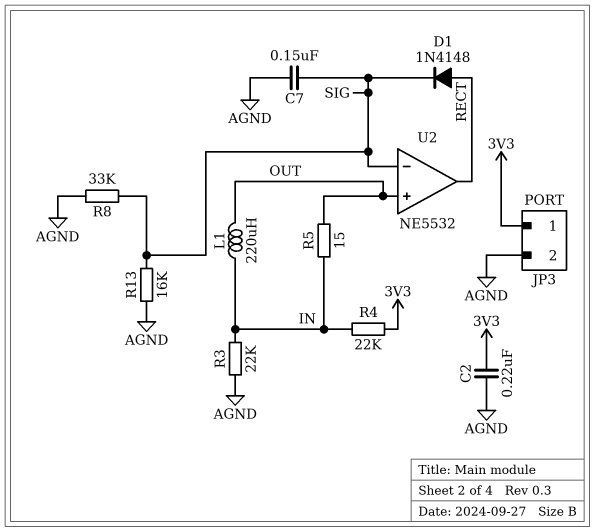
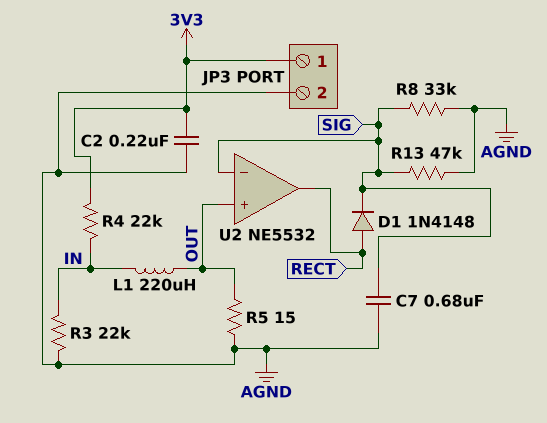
C7: 150nF (AGND, SIG) -> 680nF (AGND, SIG)
R5: 15 (IN, OUT) -> 15 (AGND, OUT)
R13: 16k (AGND, SIG) -> 47k (AGND, SIG)

